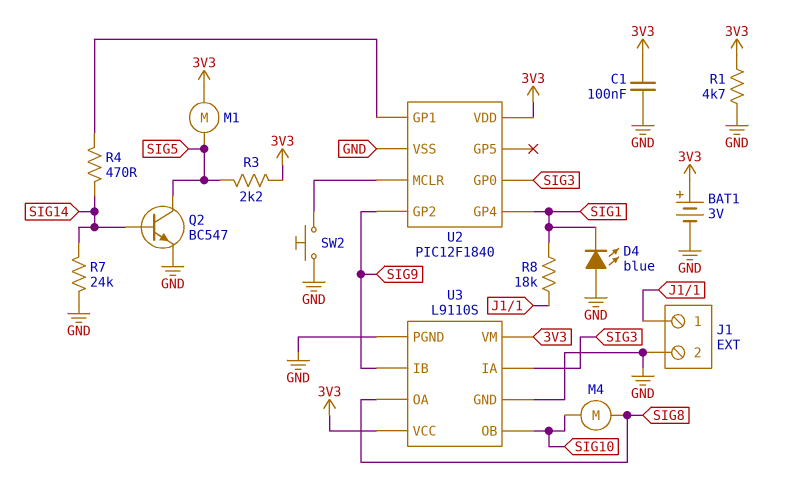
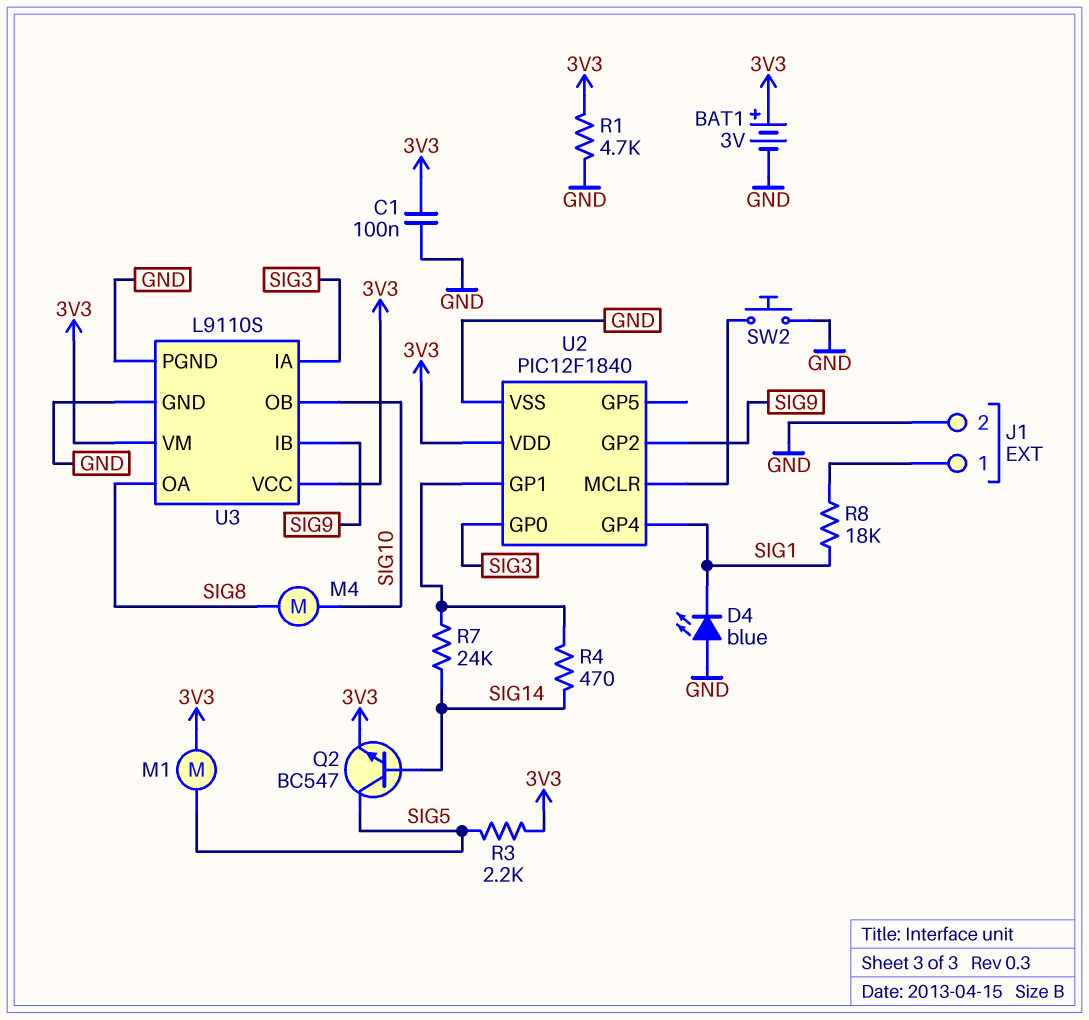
Q2: NPN BC547 (B SIG14, C SIG5, E GND) -> NPN BC547 (B SIG14, C SIG5, E 3V3)
R7: 24k (GND, SIG14) -> 24k (SIG14, U2/GP1)

